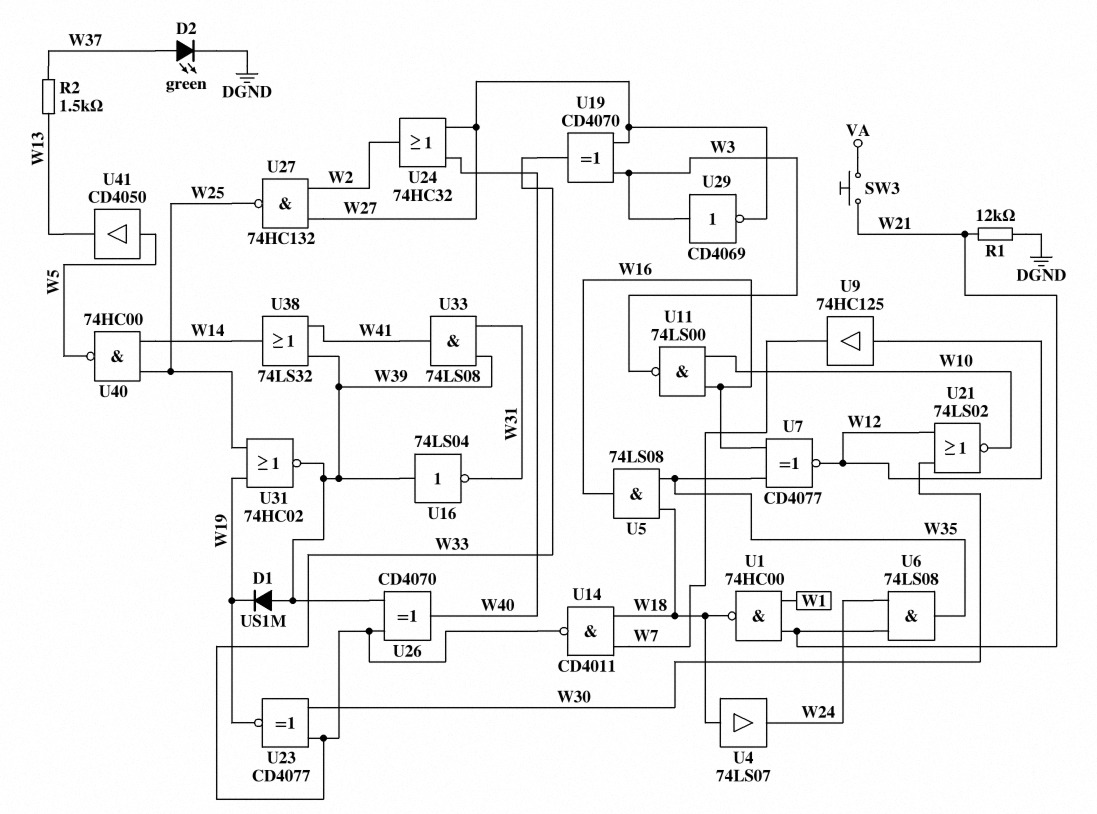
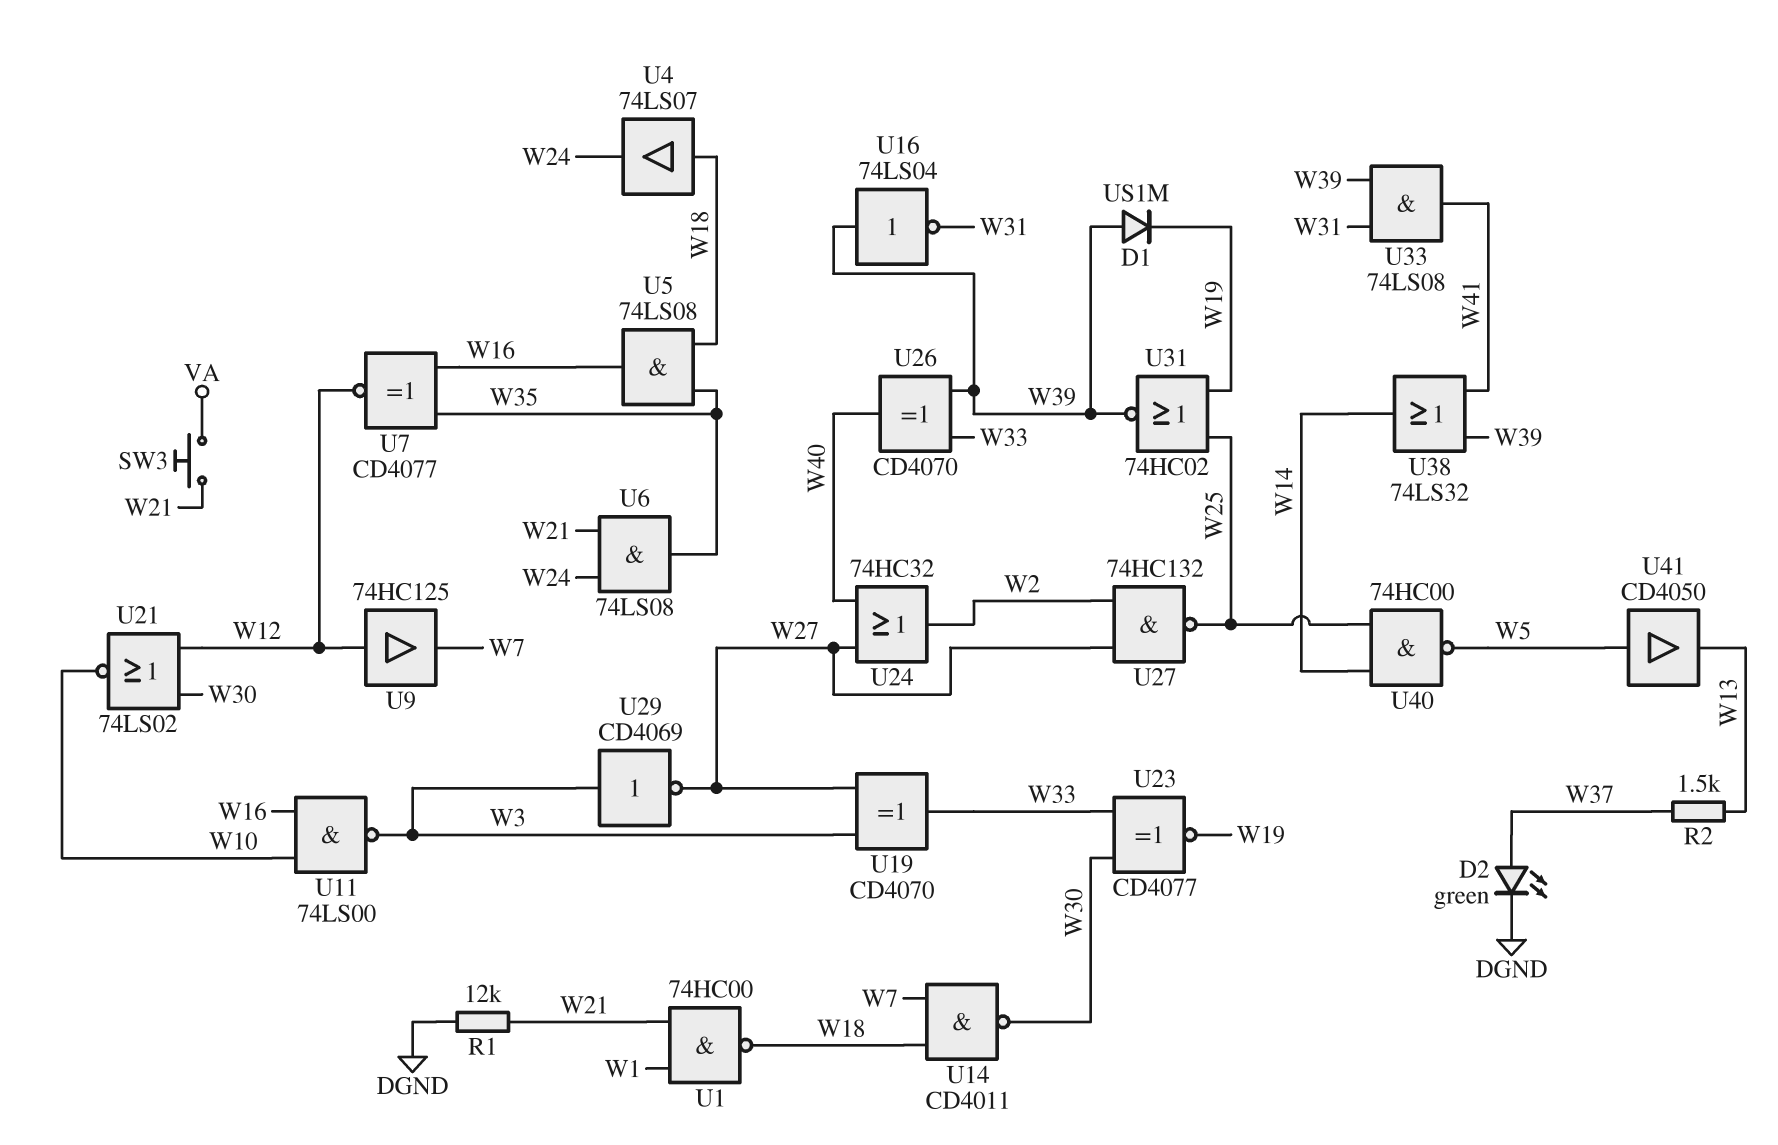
U14: NAND CD4011 (in W7, in W18, out W33) -> NAND CD4011 (in W7, in W18, out W30)

